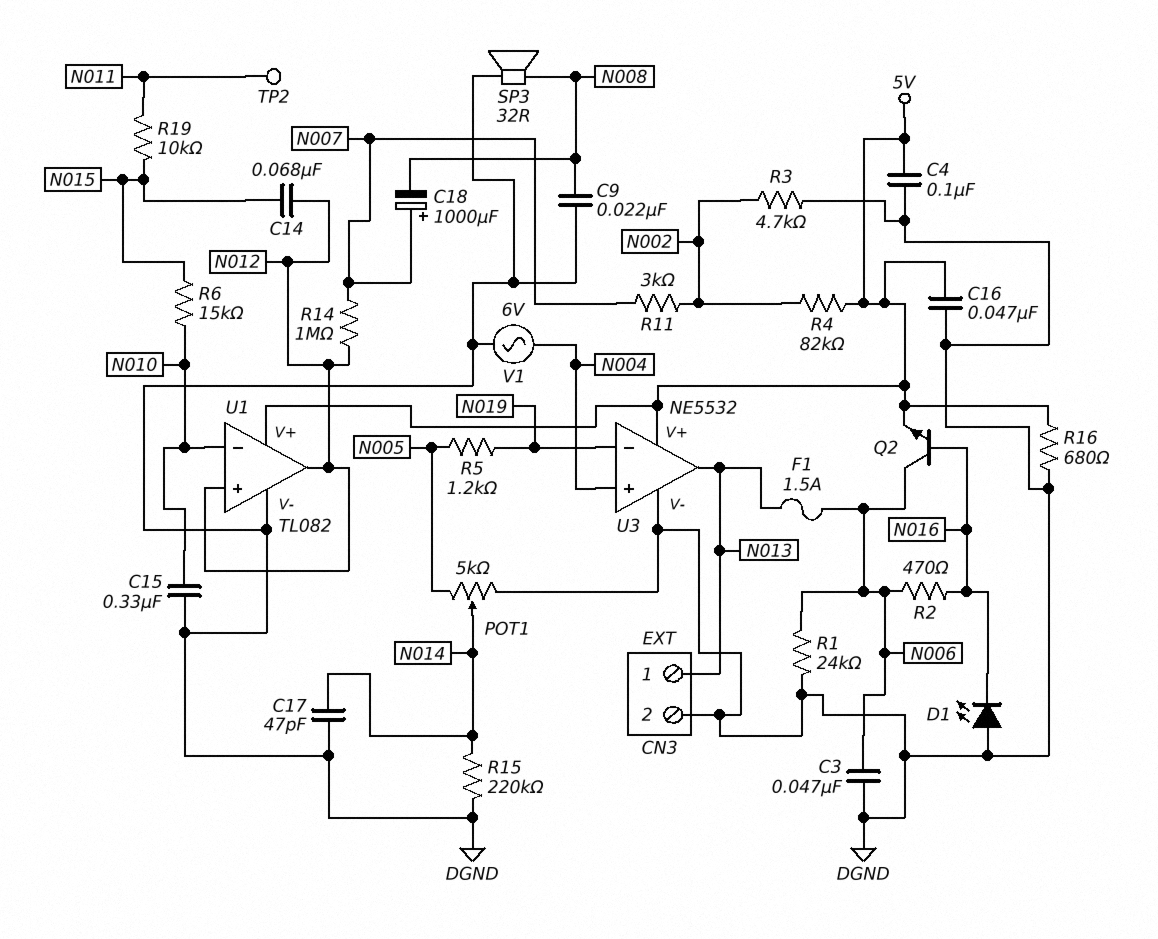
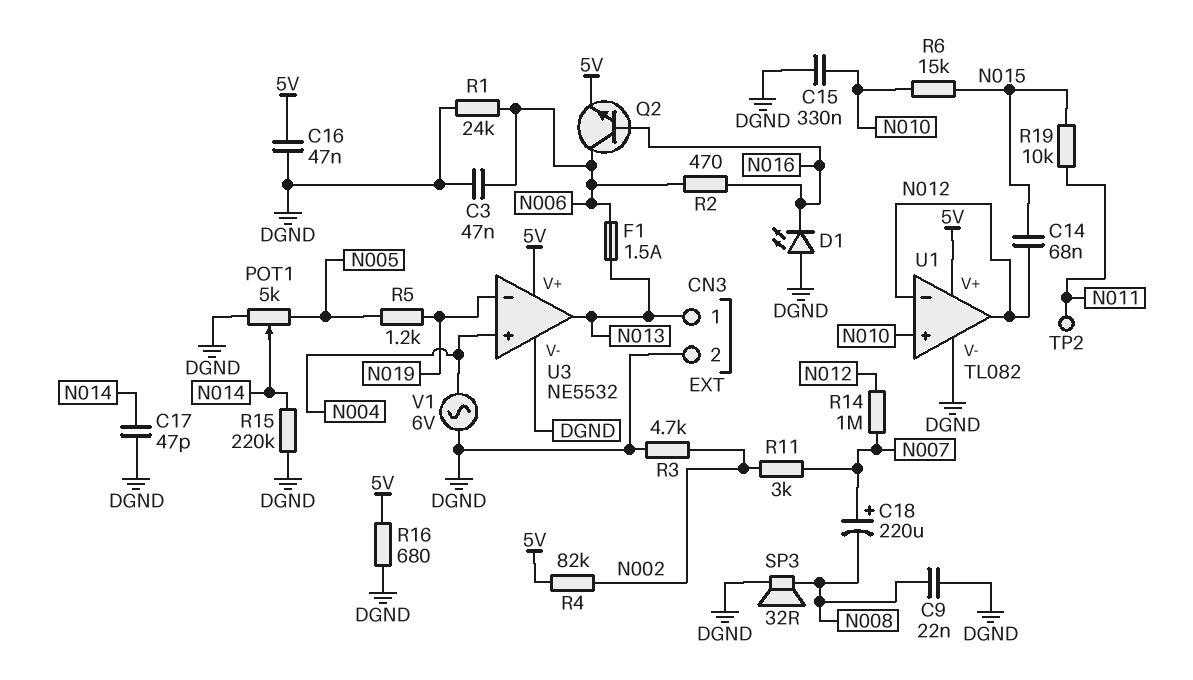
C4: 100nF (5V, DGND) -> none
C18: 1000uF (plus N007, minus N008) -> 220uF (plus N007, minus N008)
U1 pin in+: N012 -> N010
U1 pin in-: N010 -> N012

